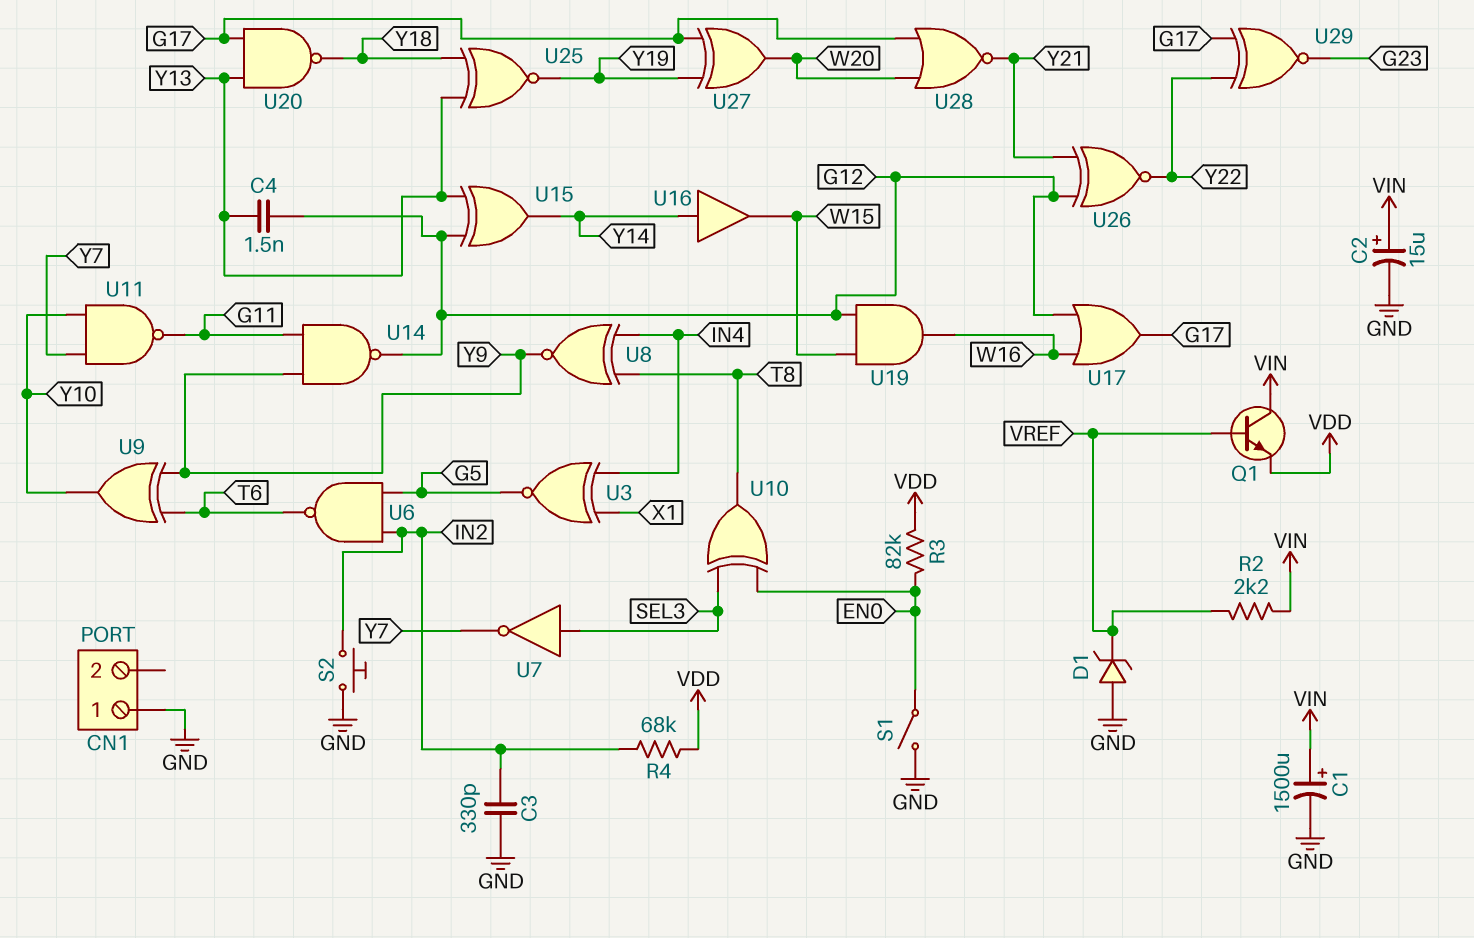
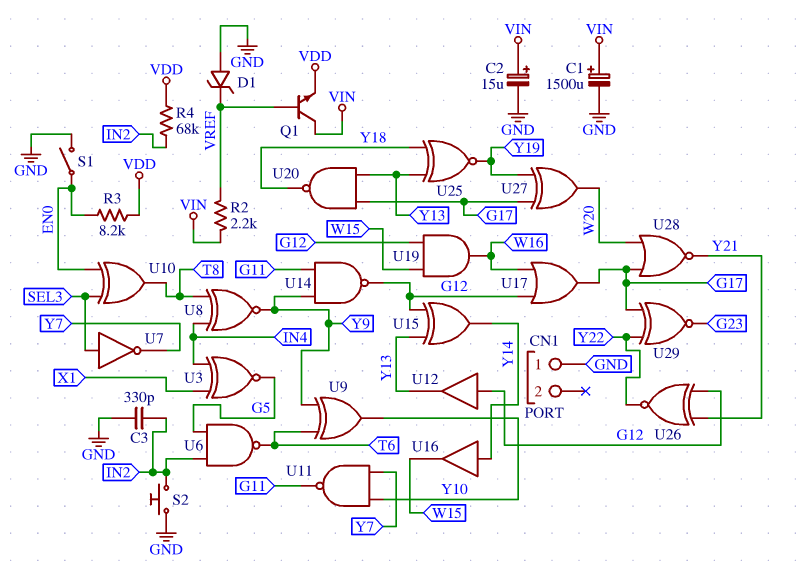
C4: 1.5nF (G12, Y13) -> none
R3: 82k (EN0, VDD) -> 8.2k (EN0, VDD)
U12: none -> buffer (in G12, out Y13)

